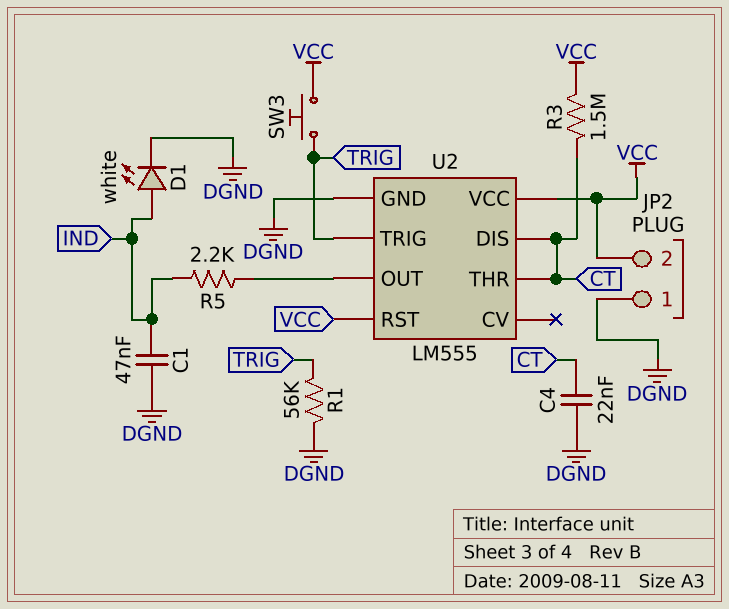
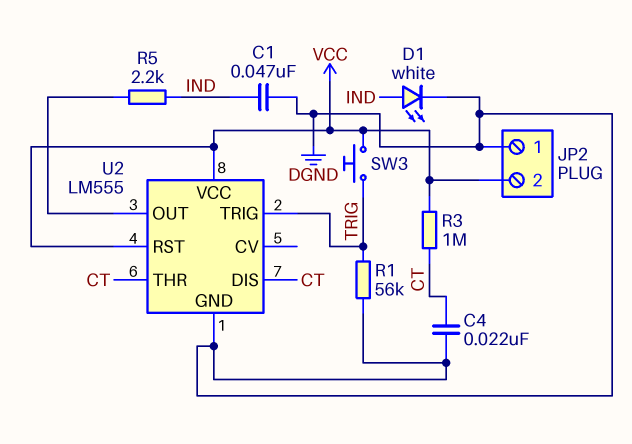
R3: 1.5M (CT, VCC) -> 1M (CT, VCC)

